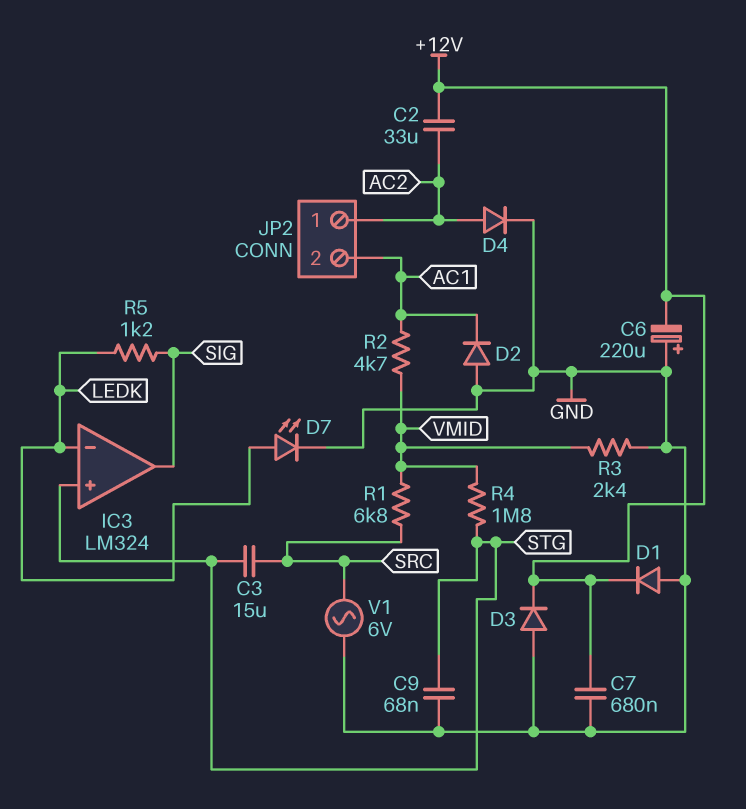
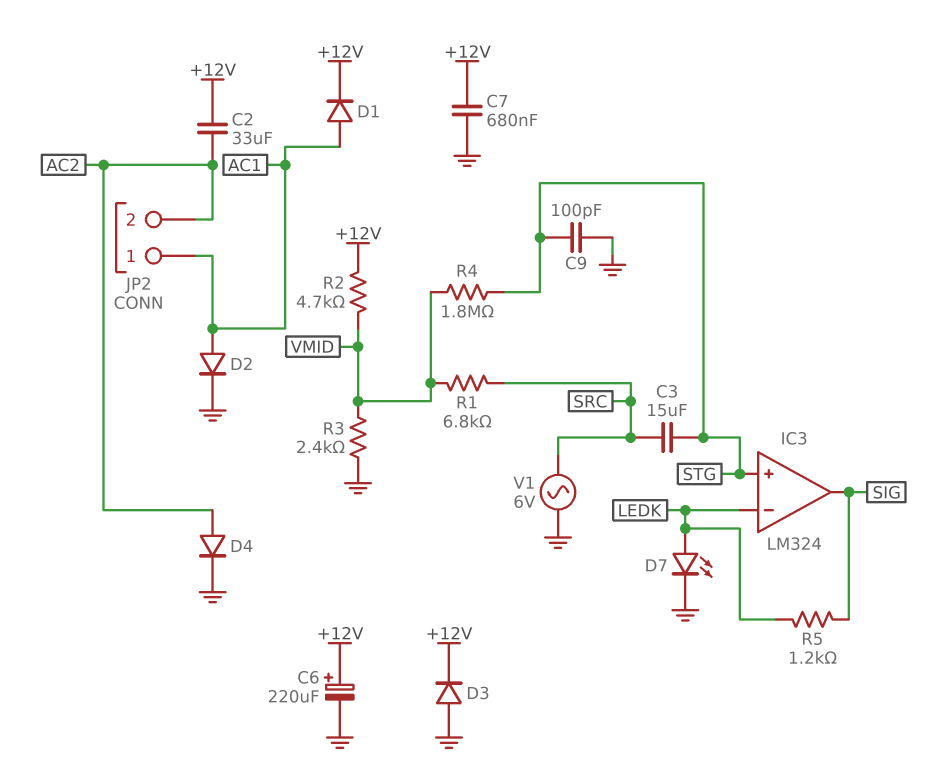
C6: 220uF (plus GND, minus +12V) -> 220uF (plus +12V, minus GND)
C9: 68nF (GND, STG) -> 100pF (GND, STG)
D1: diode (A GND, K +12V) -> diode (A AC1, K +12V)
D2: diode (A GND, K AC1) -> diode (A AC1, K GND)
JP2 pin 1: AC2 -> AC1
JP2 pin 2: AC1 -> AC2
R2: 4.7k (AC1, VMID) -> 4.7k (+12V, VMID)

